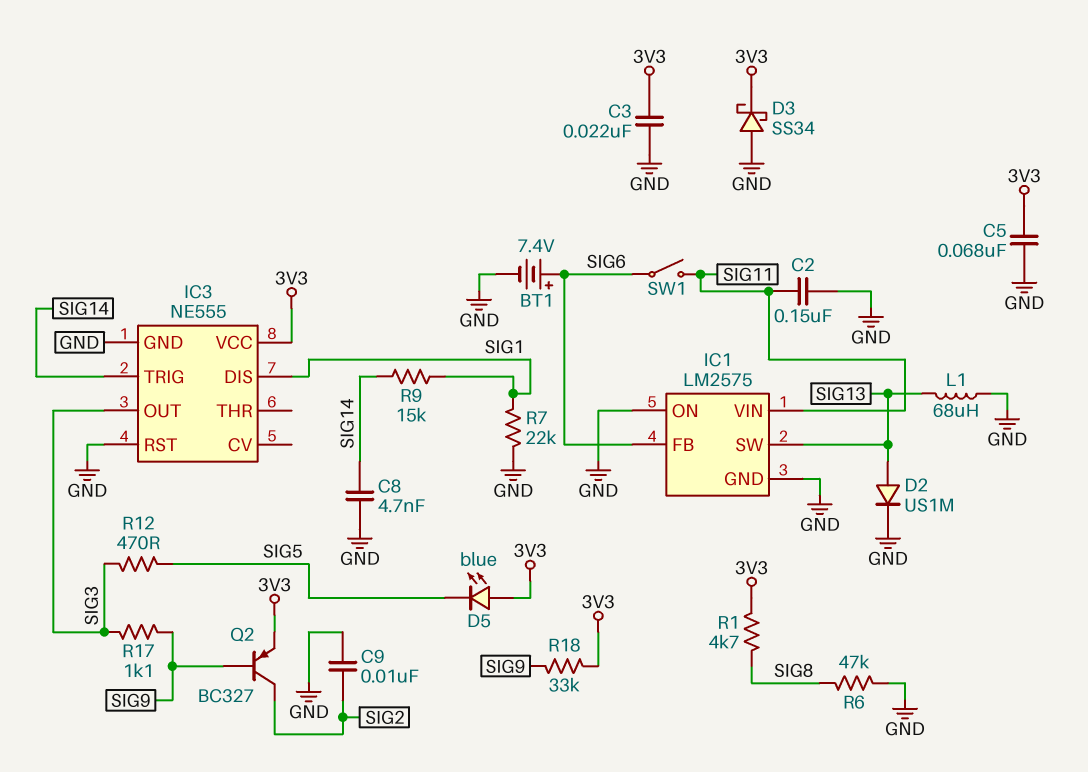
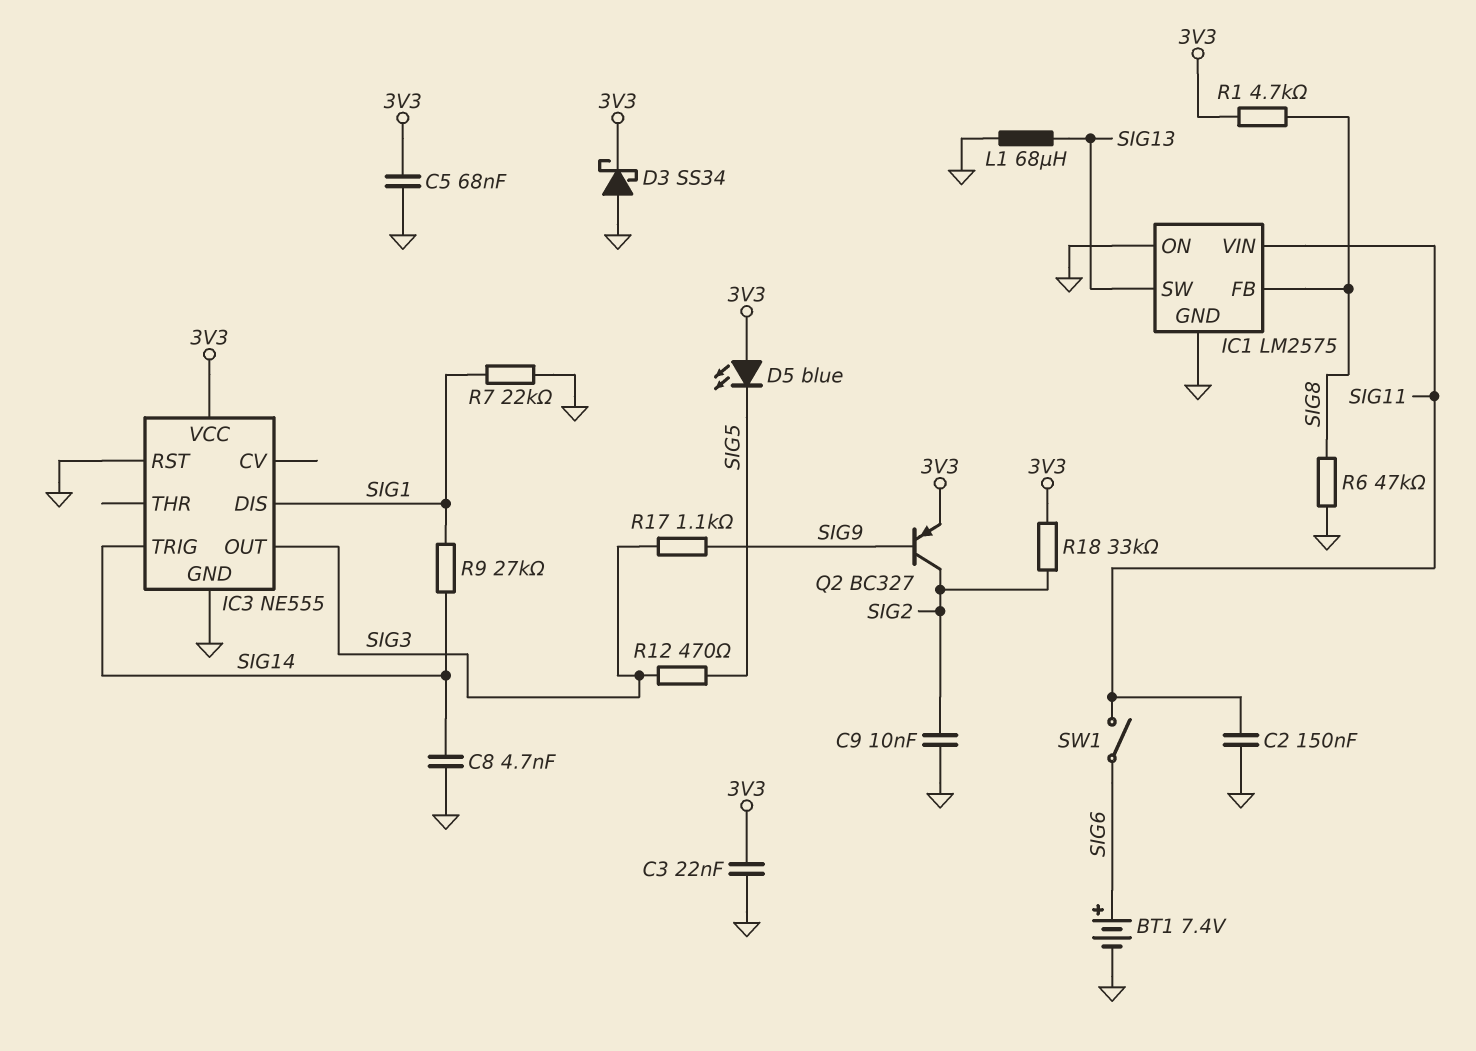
D2: diode US1M (A SIG13, K GND) -> none
IC1 pin FB: SIG6 -> SIG8
R9: 15k (SIG1, SIG14) -> 27k (SIG1, SIG14)
R18: 33k (3V3, SIG9) -> 33k (3V3, SIG2)

